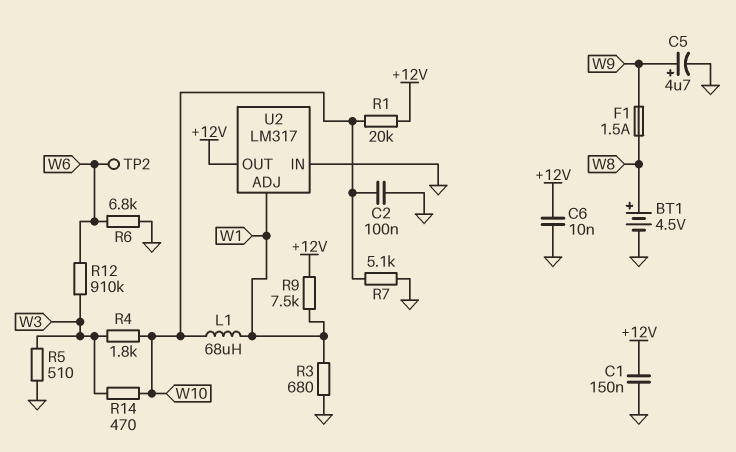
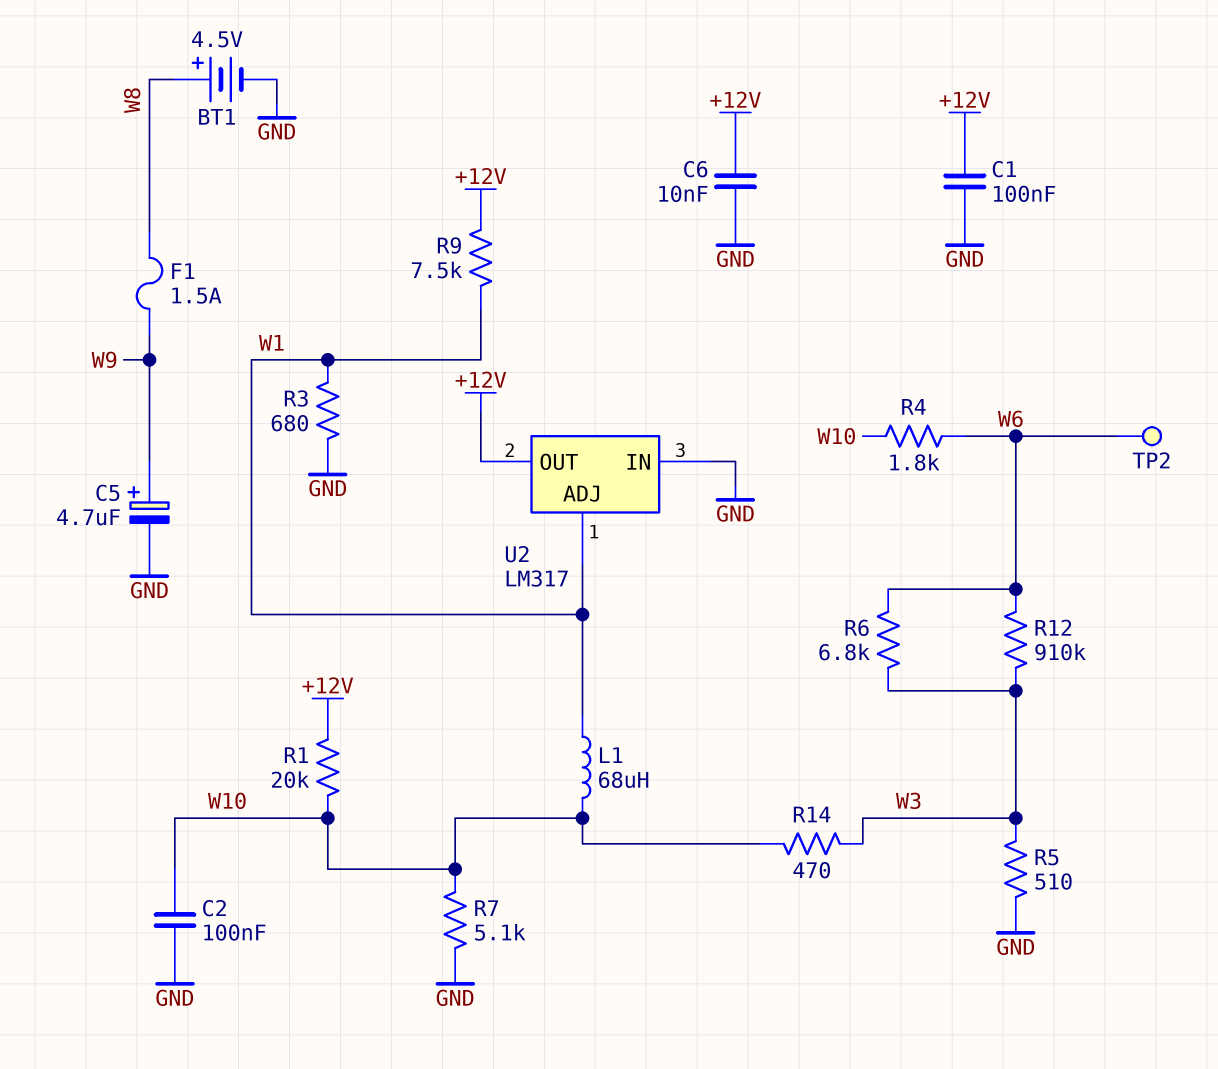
C1: 150nF (+12V, GND) -> 100nF (+12V, GND)
R4: 1.8k (W3, W10) -> 1.8k (W6, W10)
R6: 6.8k (GND, W6) -> 6.8k (W3, W6)

